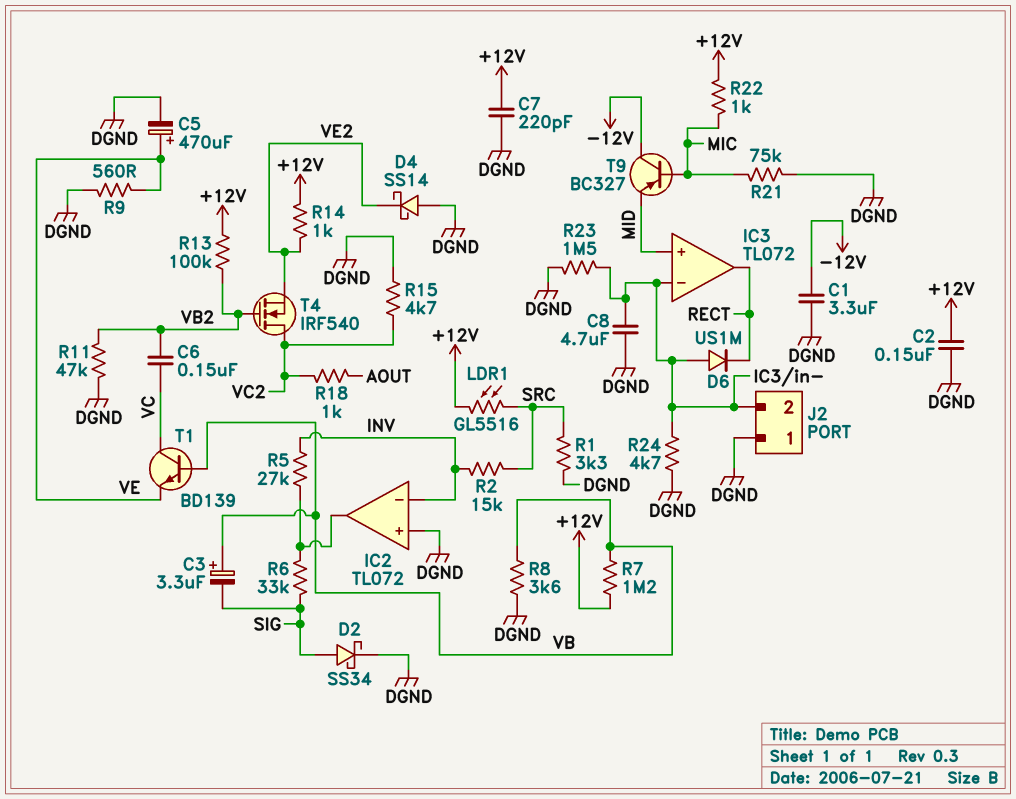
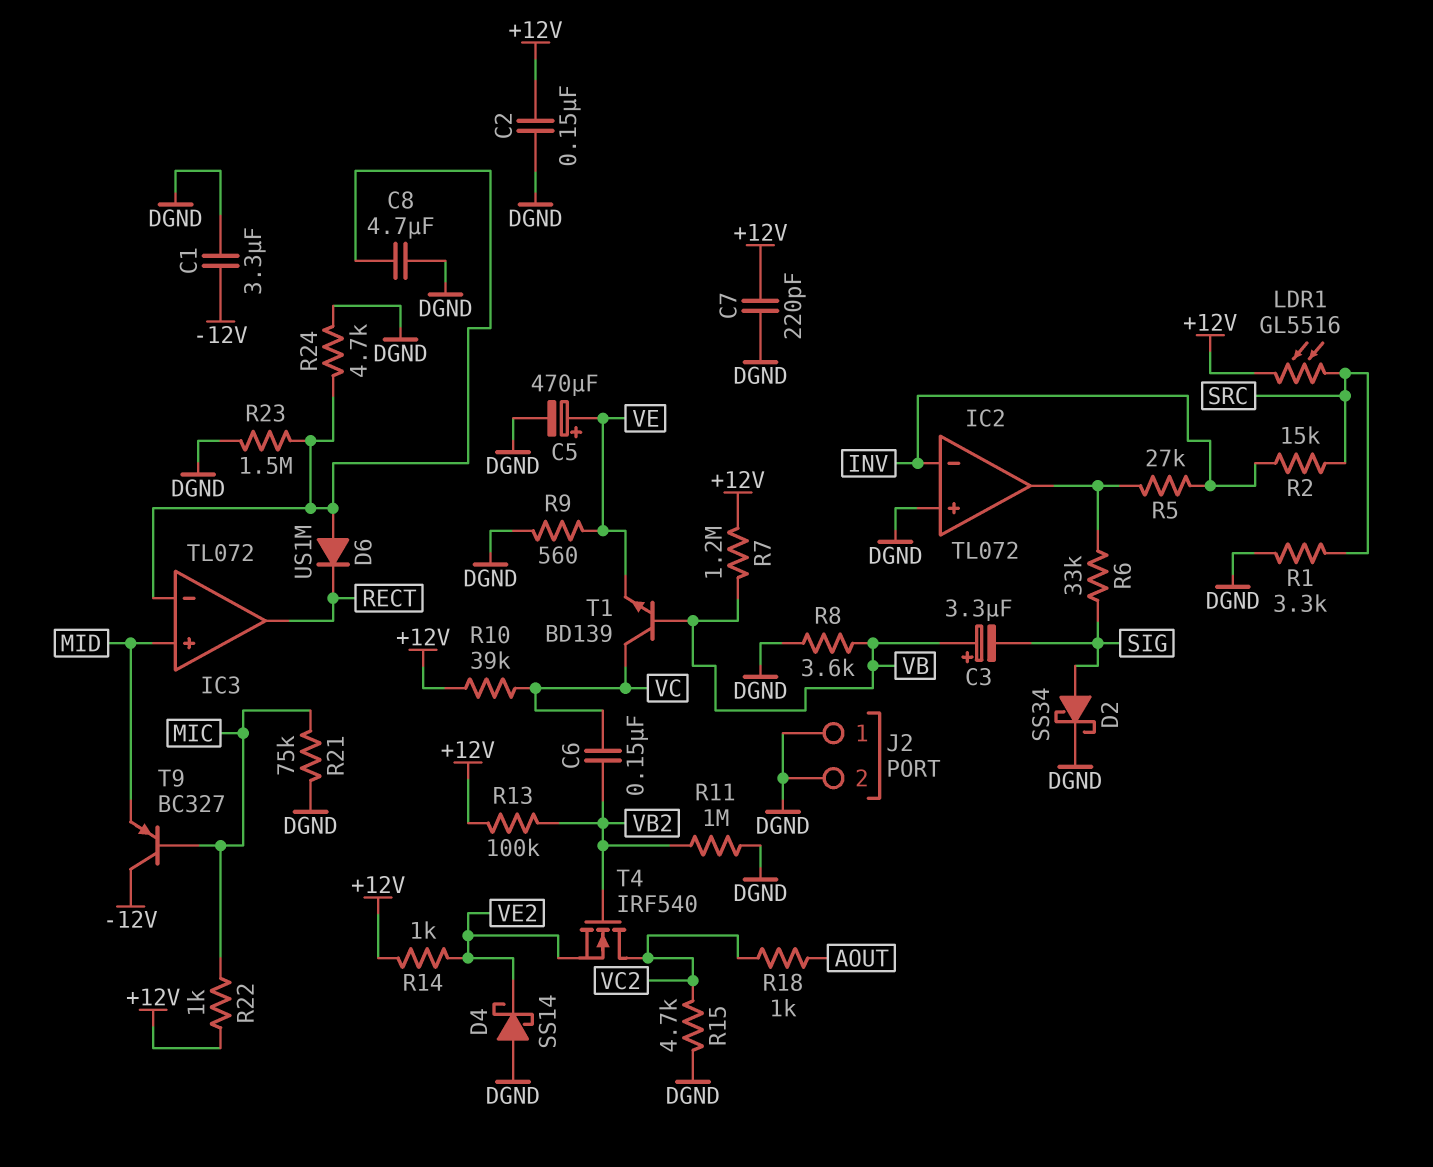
J2 pin 2: IC3/in- -> DGND
R10: none -> 39k (+12V, VC)
R11: 47k (DGND, VB2) -> 1M (DGND, VB2)

